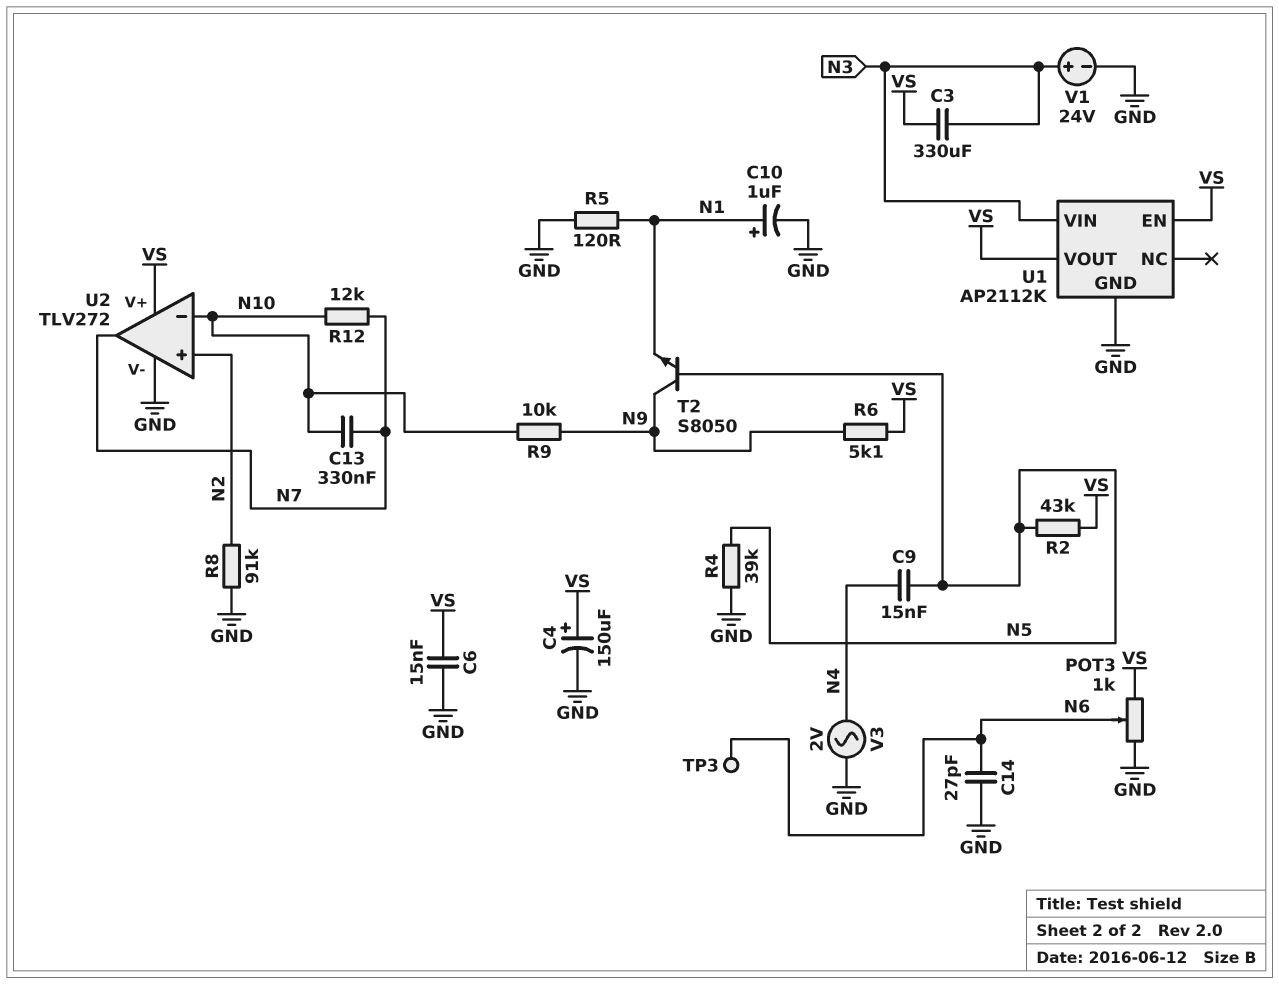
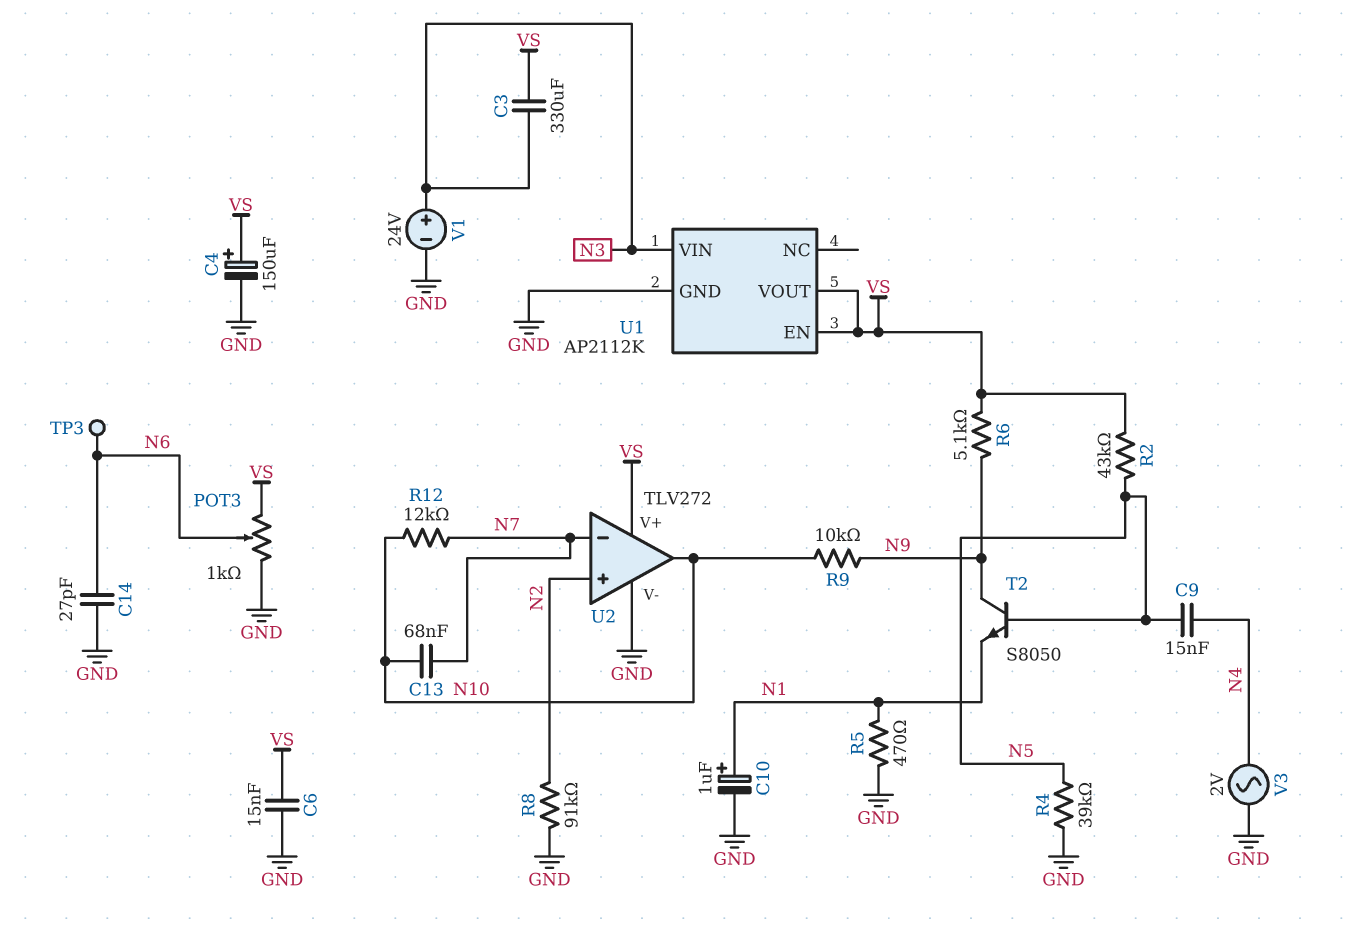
C13: 330nF (N7, N10) -> 68nF (N7, N10)
R5: 120 (GND, N1) -> 470 (GND, N1)
U2 pin in-: N10 -> N7
U2 pin out: N7 -> N10

